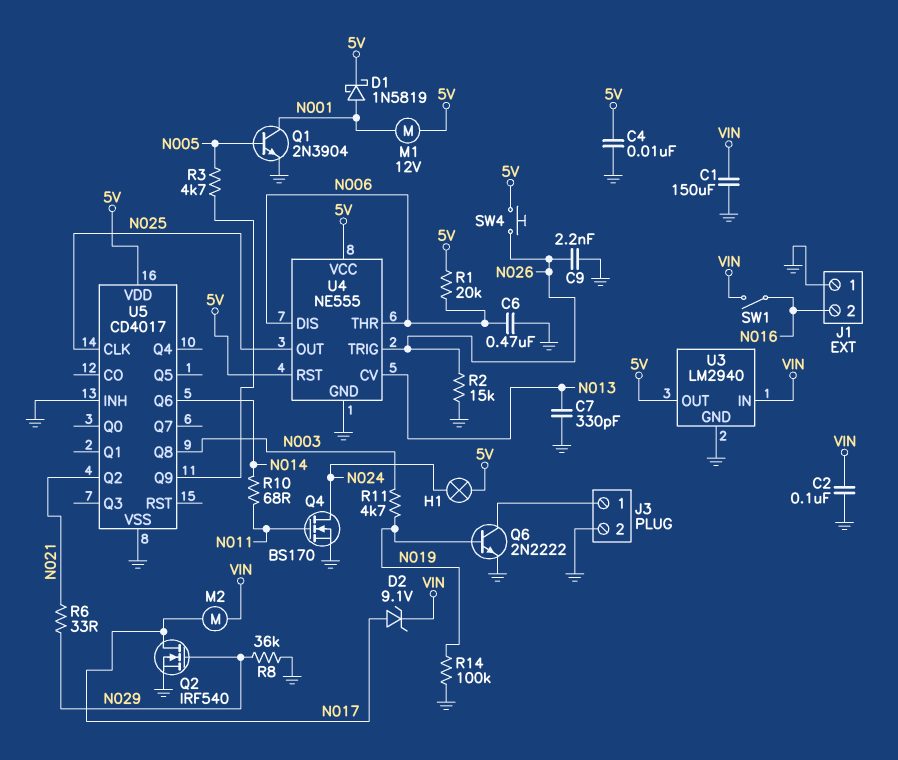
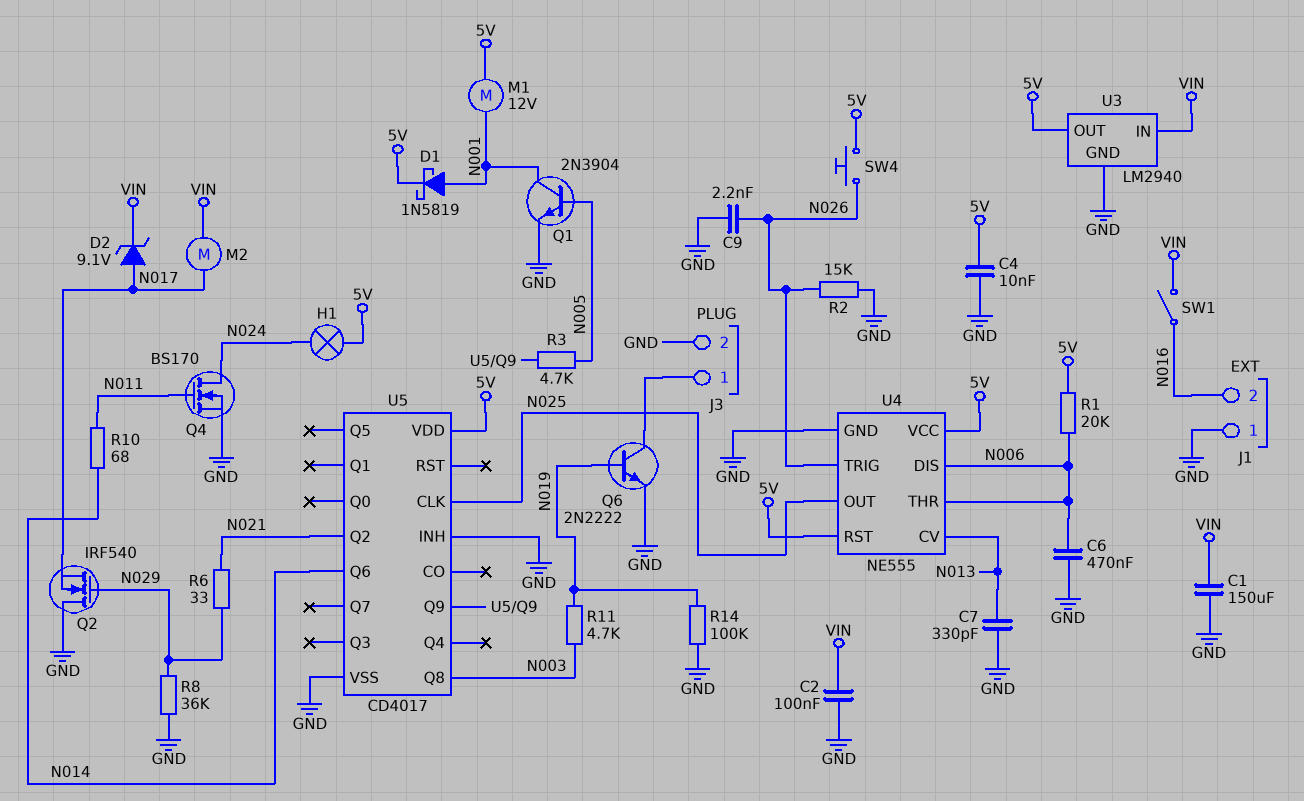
Q2: NMOS IRF540 (G N029, D N017, S GND) -> NMOS IRF540 (G N029, D GND, S N017)

